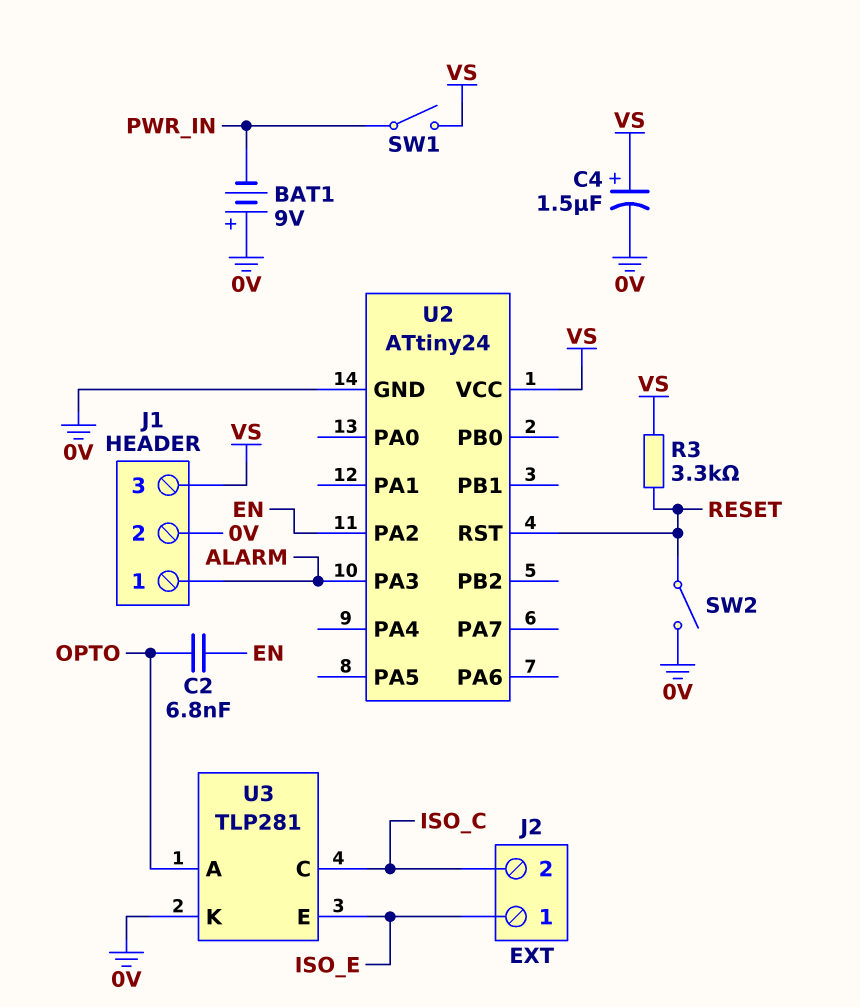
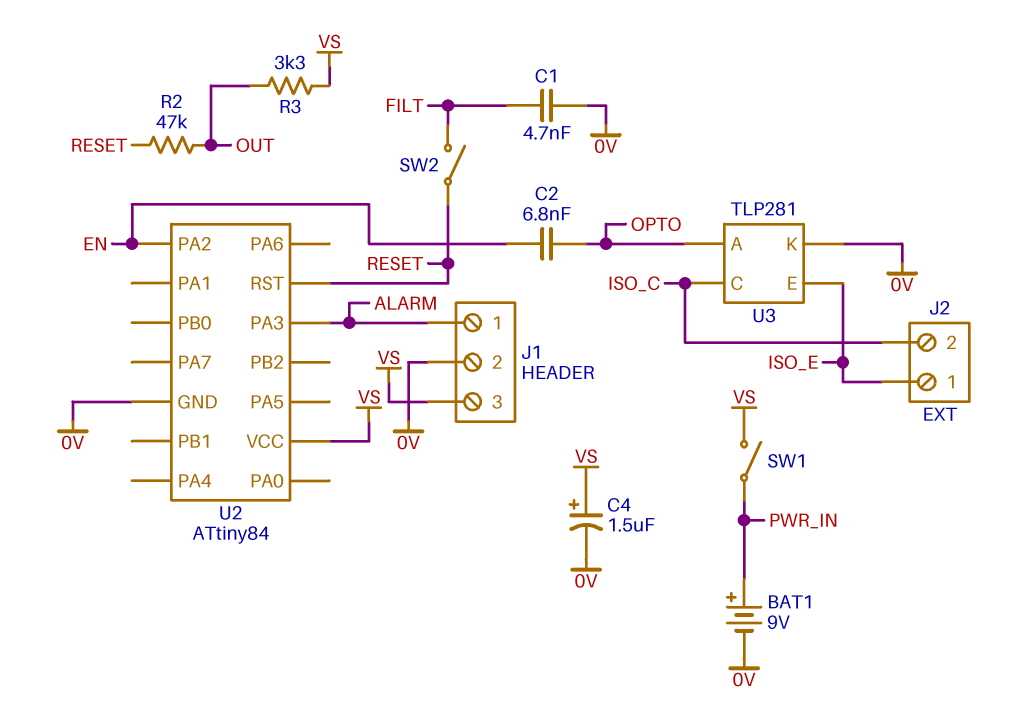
BAT1: 9V (plus 0V, minus PWR_IN) -> 9V (plus PWR_IN, minus 0V)
C1: none -> 4.7nF (0V, FILT)
R2: none -> 47k (OUT, RESET)
R3: 3.3k (RESET, VS) -> 3.3k (OUT, VS)
SW2: switch (0V, RESET) -> switch (FILT, RESET)
U2: ATtiny24 -> ATtiny84

